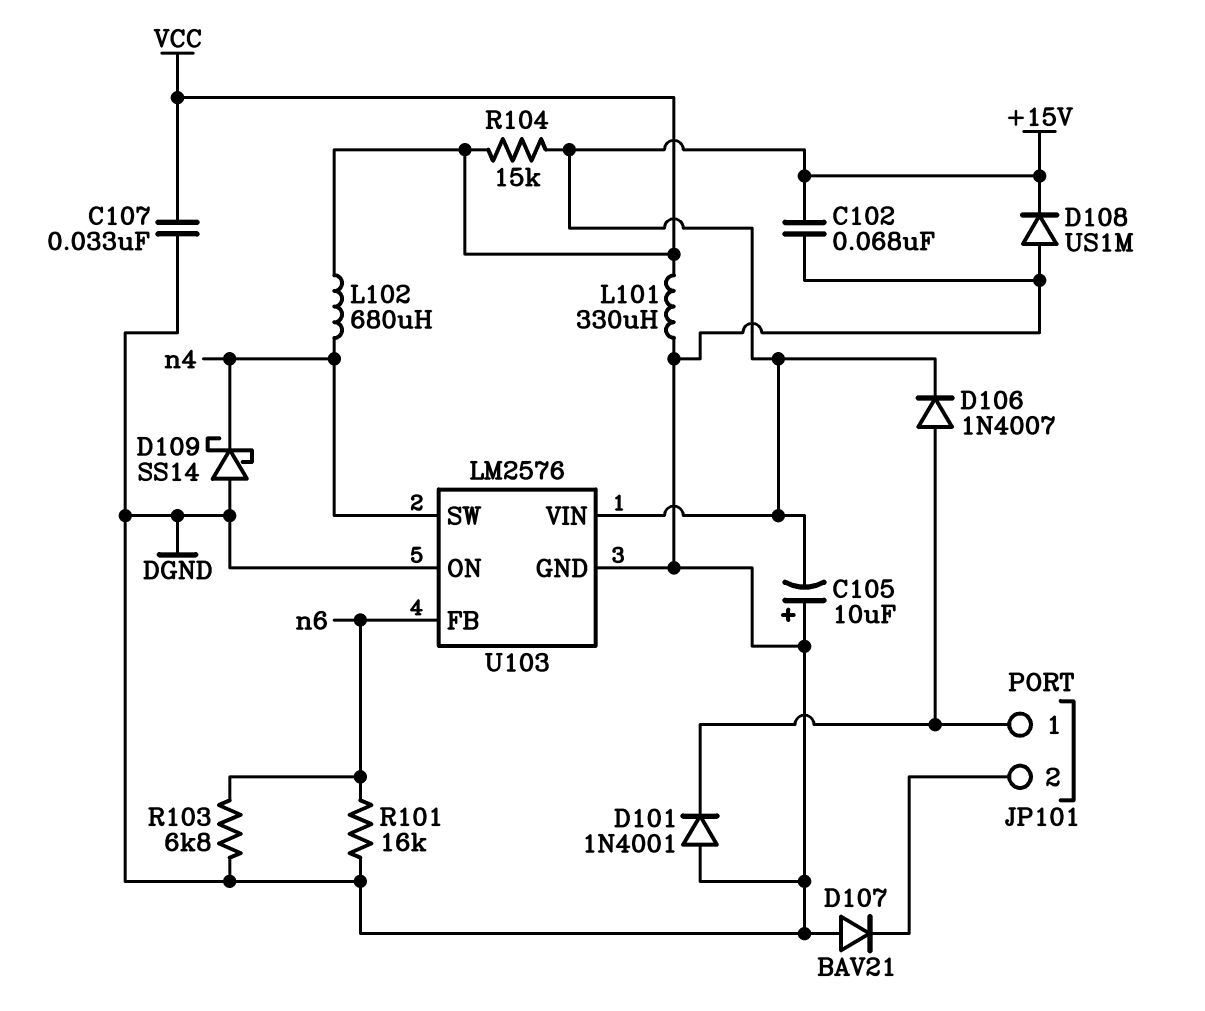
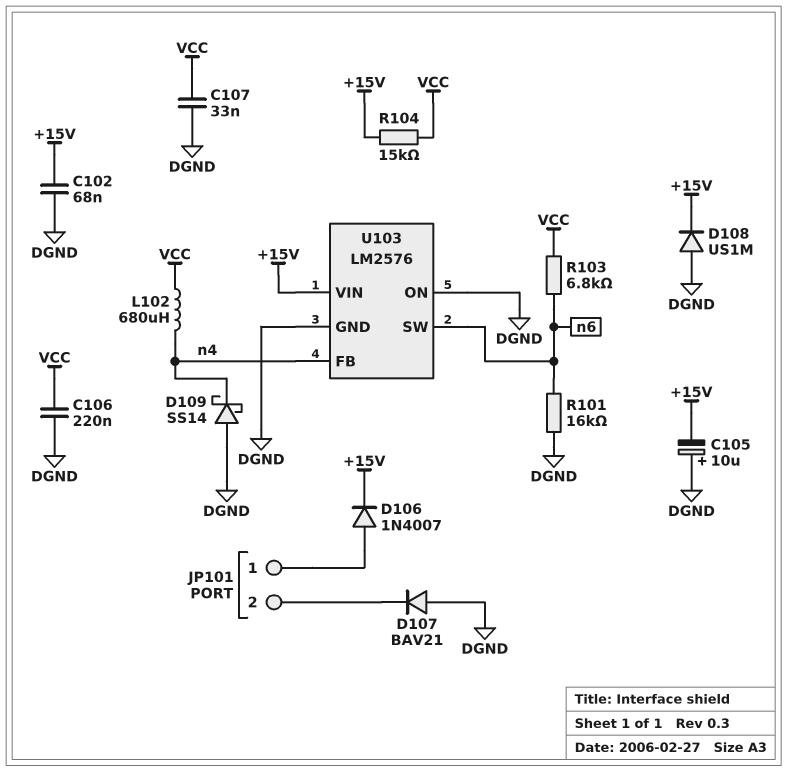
C106: none -> 220nF (DGND, VCC)
D101: diode 1N4001 (A DGND, K JP101/1) -> none
L101: 330uH (DGND, VCC) -> none
R103: 6.8k (DGND, n6) -> 6.8k (VCC, n6)
U103 pin FB: n6 -> n4
U103 pin SW: n4 -> n6

